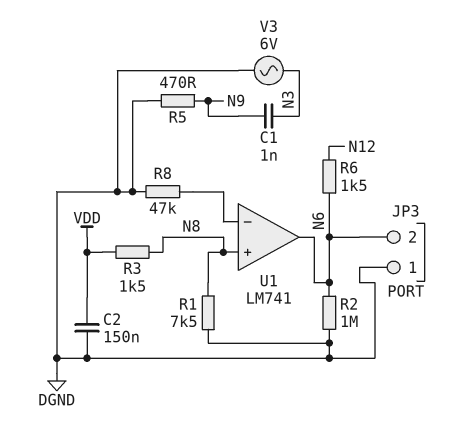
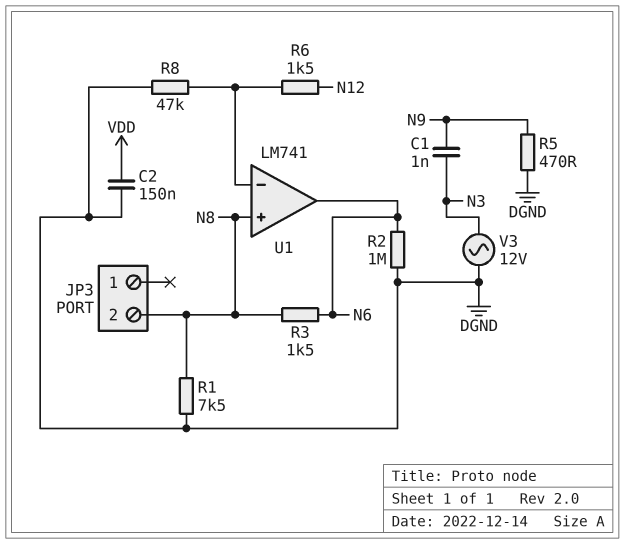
JP3 pin 1: DGND -> none
JP3 pin 2: N6 -> N8
R3: 1.5k (N8, VDD) -> 1.5k (N6, N8)
R6: 1.5k (N6, N12) -> 1.5k (N12, U1/in-)
V3: AC 6V (DGND, N3) -> AC 12V (DGND, N3)

